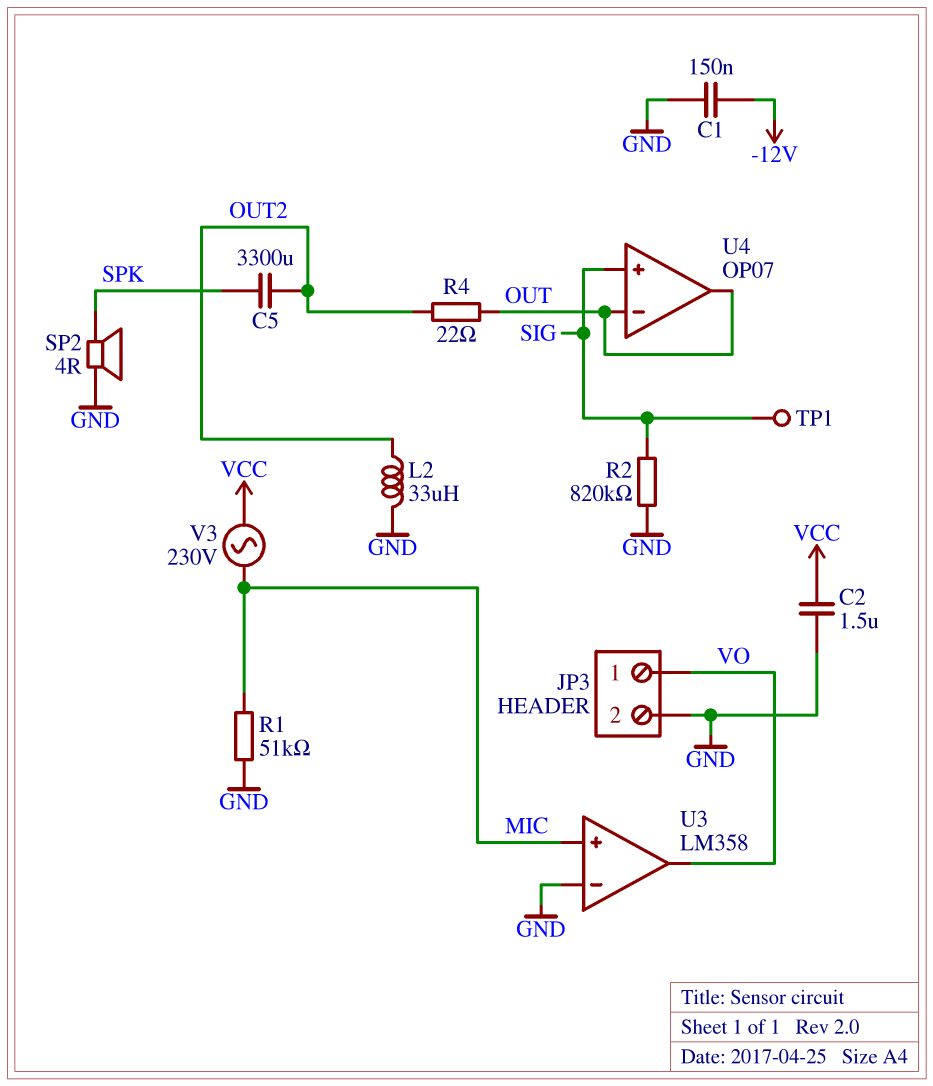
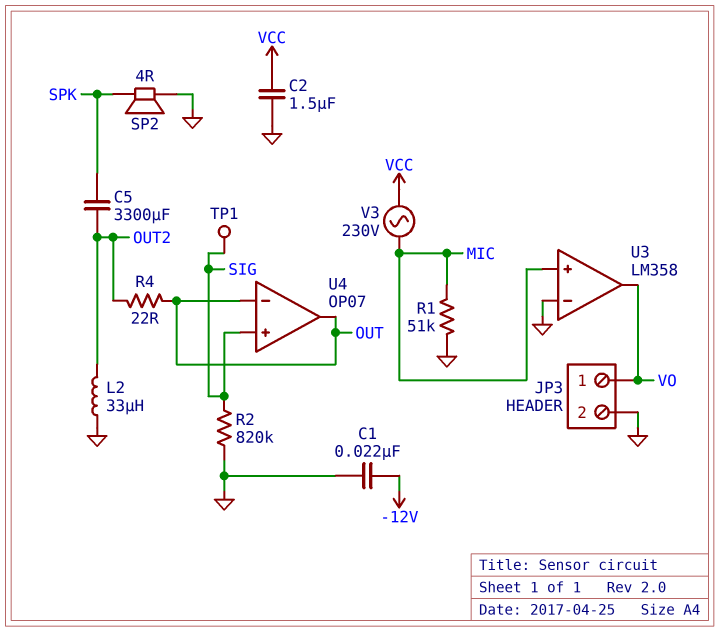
C1: 150nF (-12V, GND) -> 22nF (-12V, GND)

